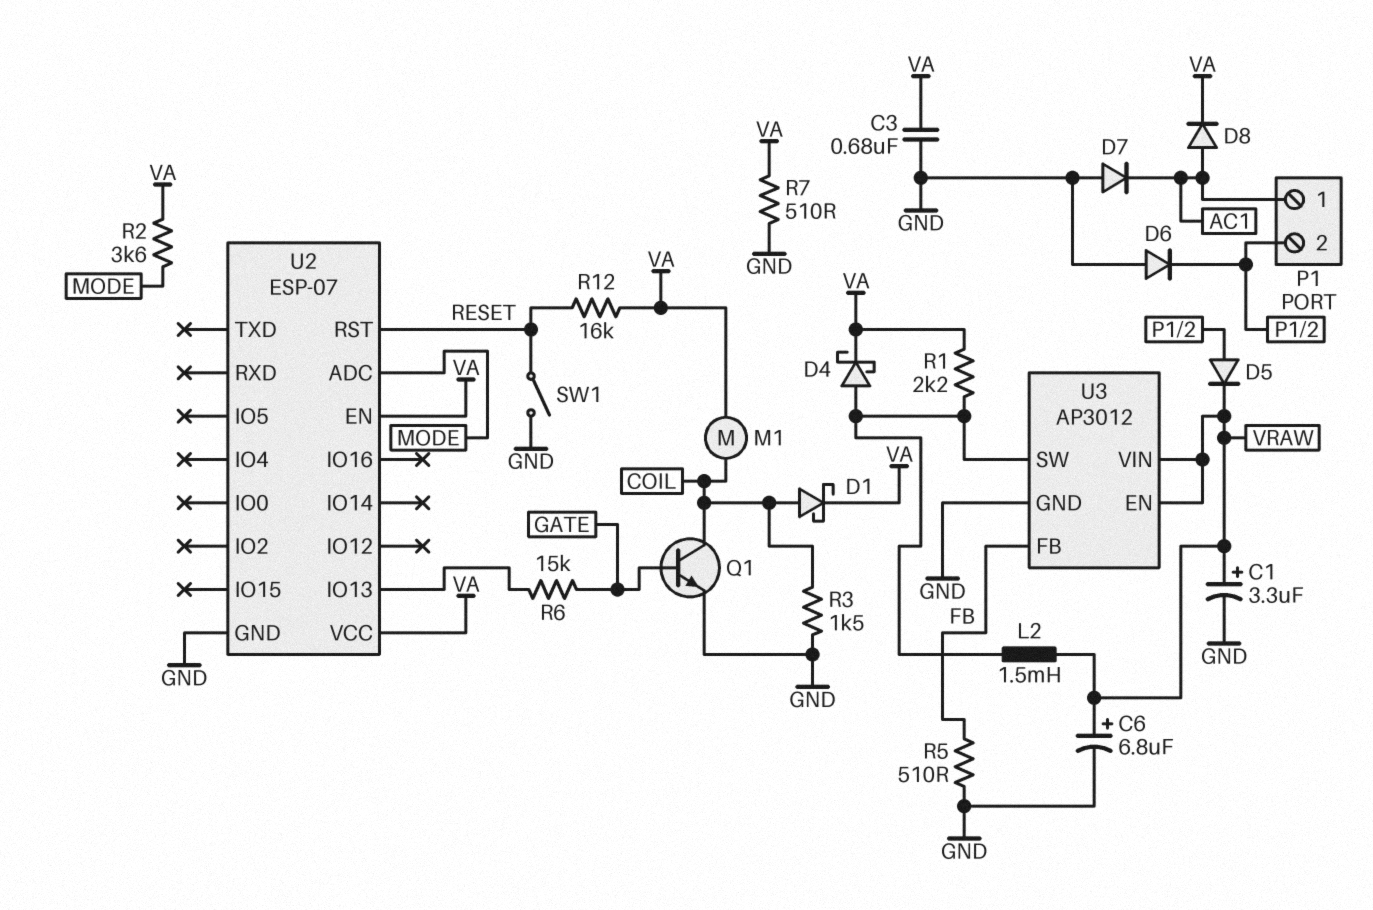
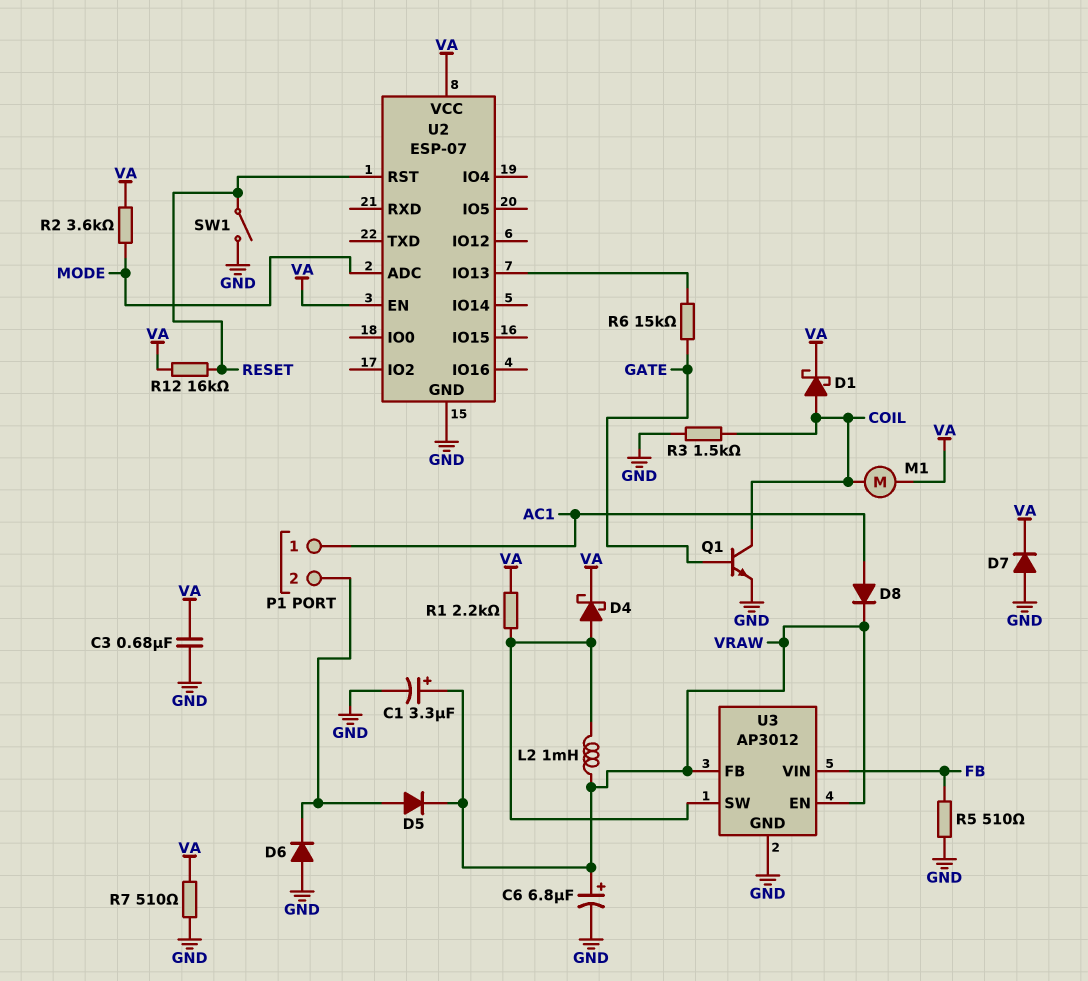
D7: diode (A GND, K AC1) -> diode (A GND, K VA)
D8: diode (A AC1, K VA) -> diode (A AC1, K VRAW)
L2: 1.5mH (U3/SW, VRAW) -> 1mH (U3/SW, VRAW)
U3 pin FB: FB -> VRAW
U3 pin VIN: VRAW -> FB

